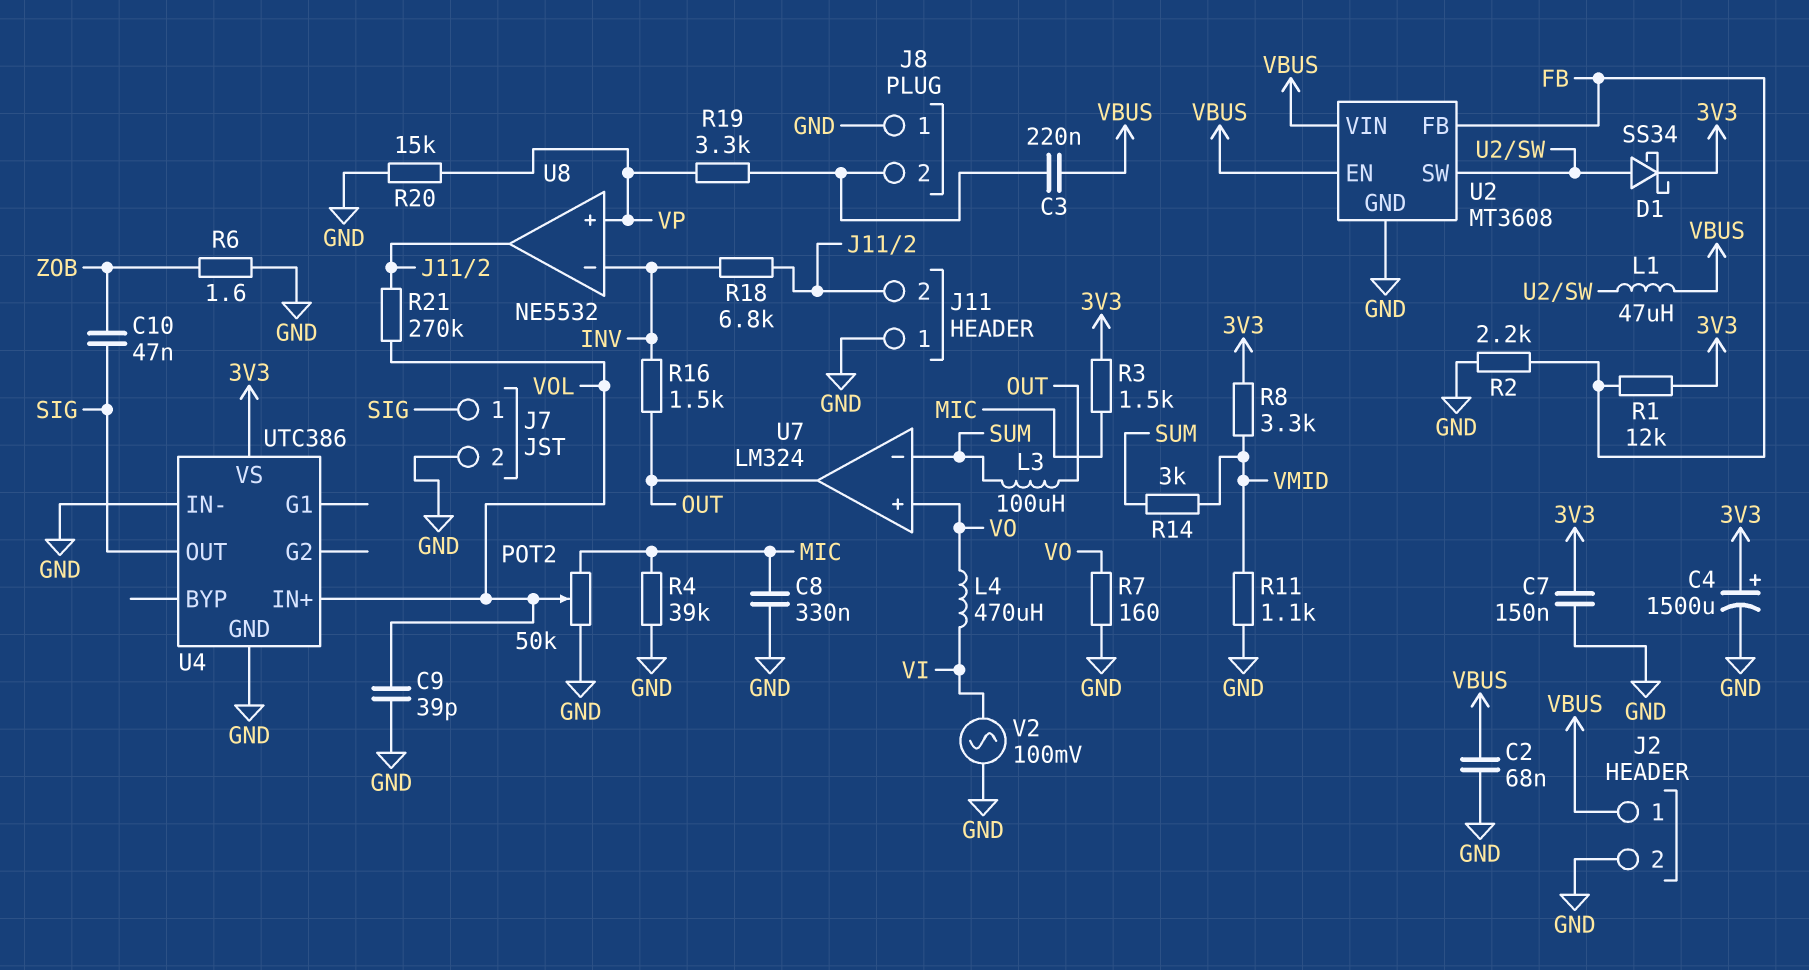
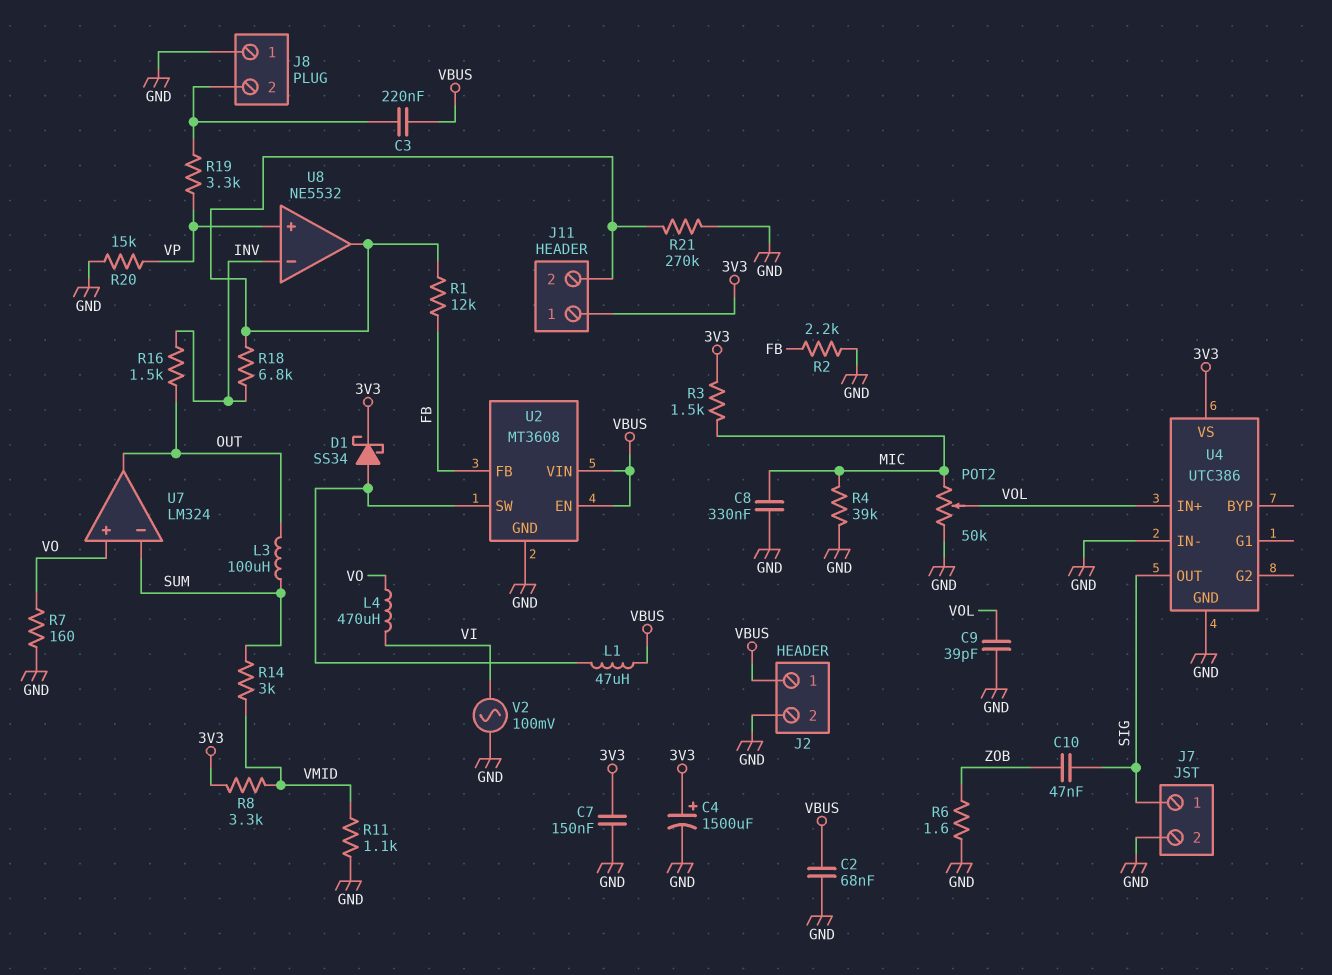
J11 pin 1: GND -> 3V3
R1: 12k (3V3, FB) -> 12k (FB, J11/2)
R21: 270k (J11/2, VOL) -> 270k (GND, J11/2)

